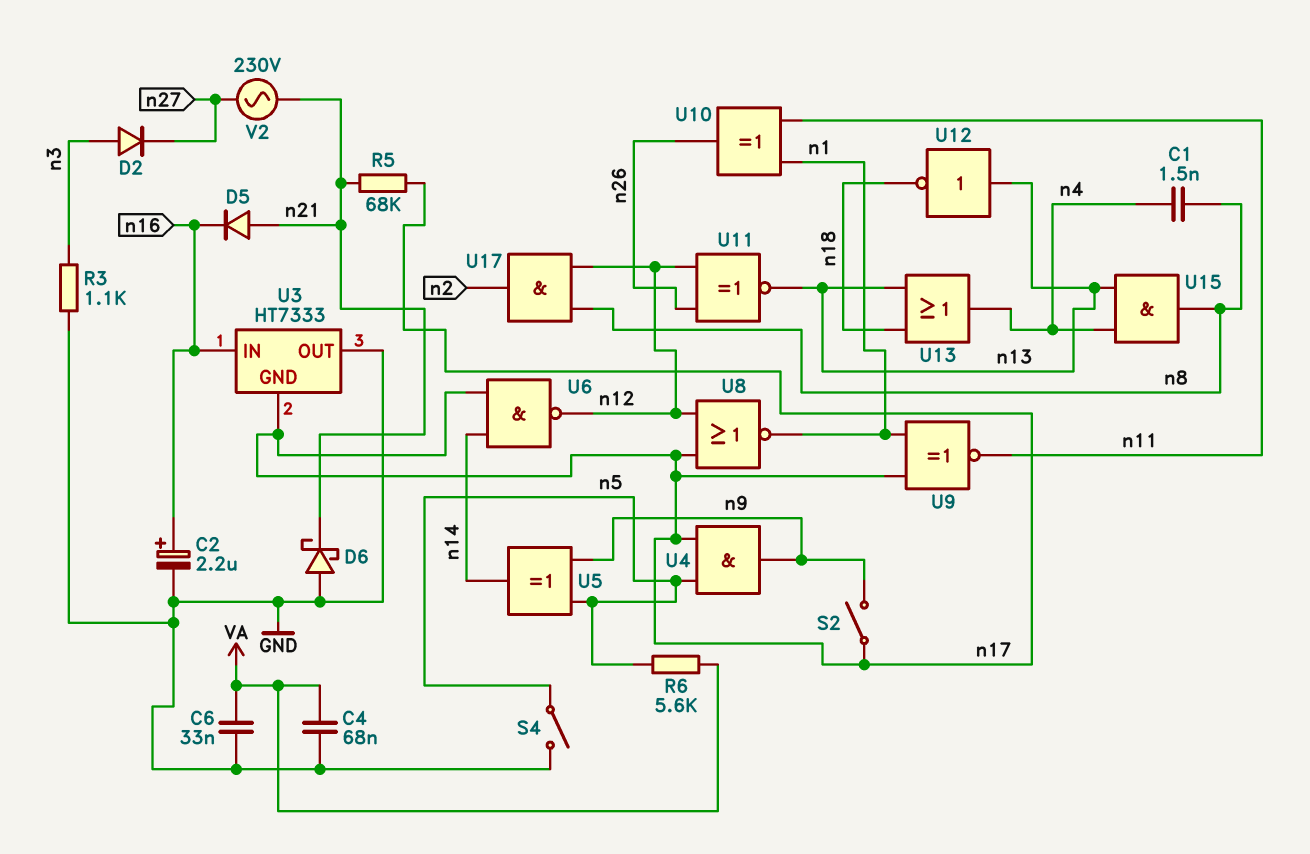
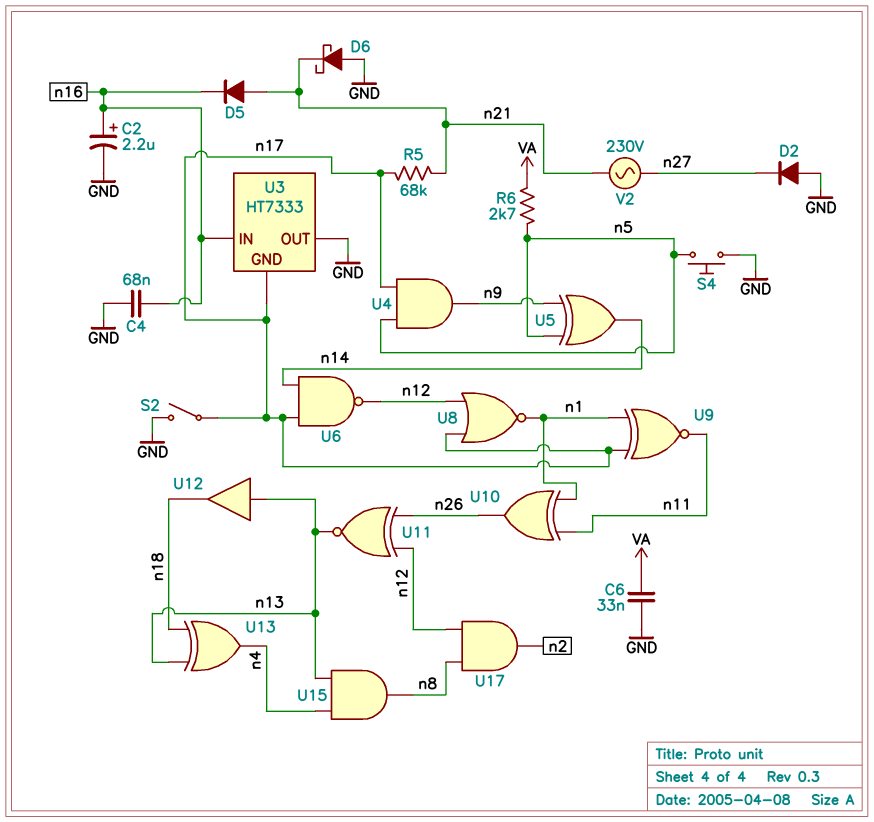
C1: 1.5nF (n4, n8) -> none
C4: 68nF (GND, VA) -> 68nF (GND, n16)
D2: diode (A n3, K n27) -> diode (A GND, K n27)
R3: 1.1k (GND, n3) -> none
R6: 5.6k (VA, n5) -> 2.7k (VA, n5)
S2: switch (n9, n17) -> switch (GND, n17)
S4: switch (GND, n5) -> button (GND, n5)
U12: NOT (in n13, out n18) -> buffer (in n13, out n18)
U13: OR (in n13, in n18, out n4) -> XOR (in n13, in n18, out n4)

